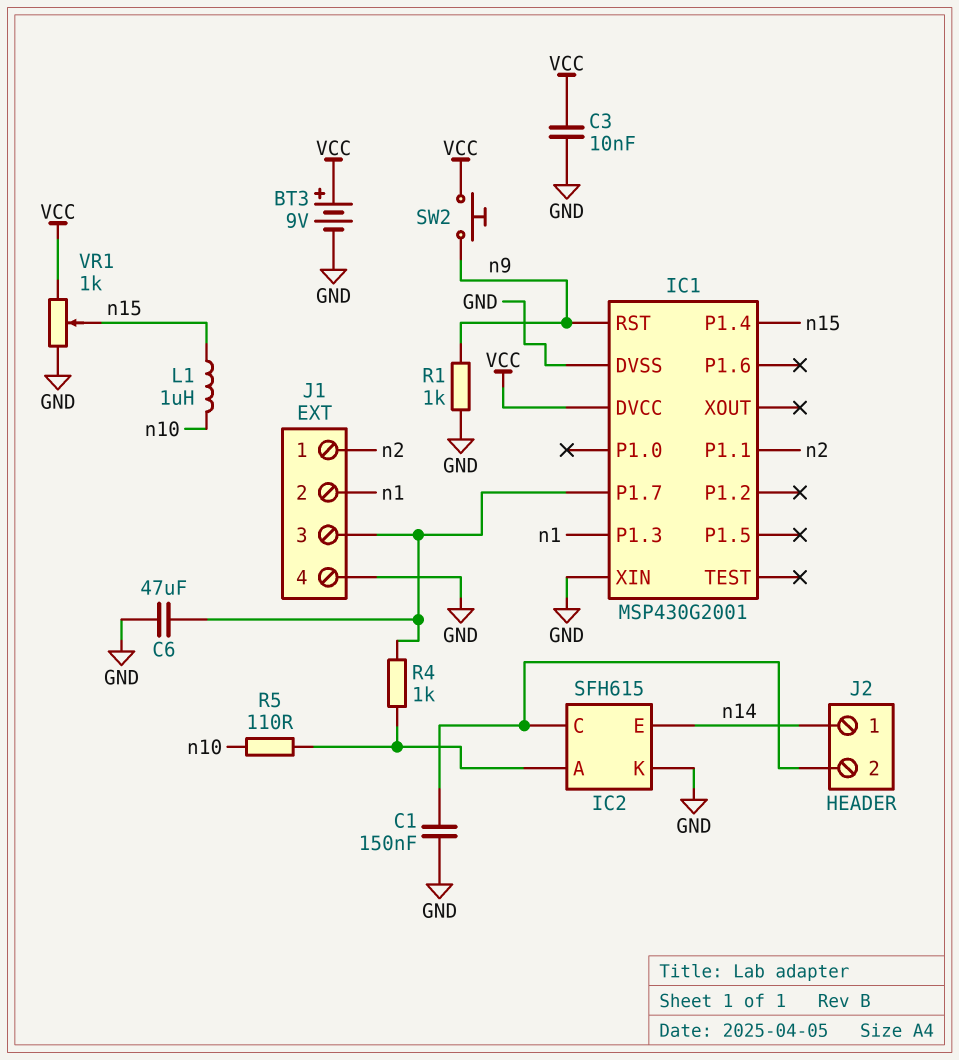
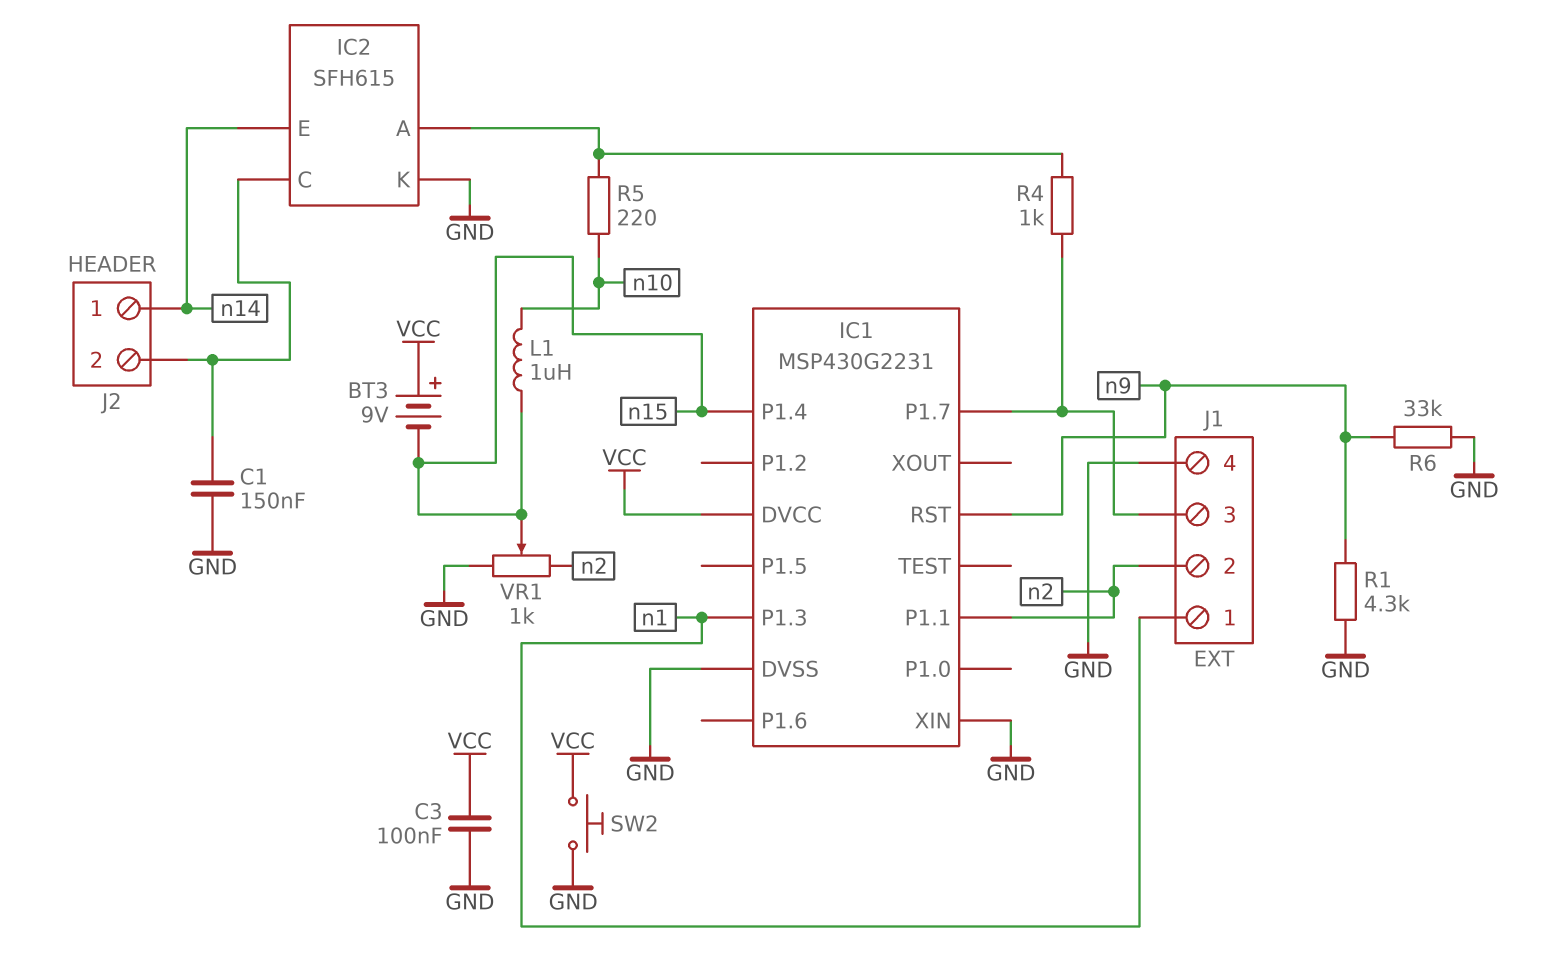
BT3: 9V (plus VCC, minus GND) -> 9V (plus VCC, minus n15)
C3: 10nF (GND, VCC) -> 100nF (GND, VCC)
C6: 47uF (GND, IC1/P1.7) -> none
IC1: MSP430G2001 -> MSP430G2231
J1 pin 1: n2 -> n1
J1 pin 2: n1 -> n2
R1: 1k (GND, n9) -> 4.3k (GND, n9)
R5: 110 (IC2/A, n10) -> 220 (IC2/A, n10)
R6: none -> 33k (GND, n9)
SW2: button (VCC, n9) -> button (GND, VCC)
VR1: 1k (GND, VCC, wiper n15) -> 1k (GND, n2, wiper n15)

